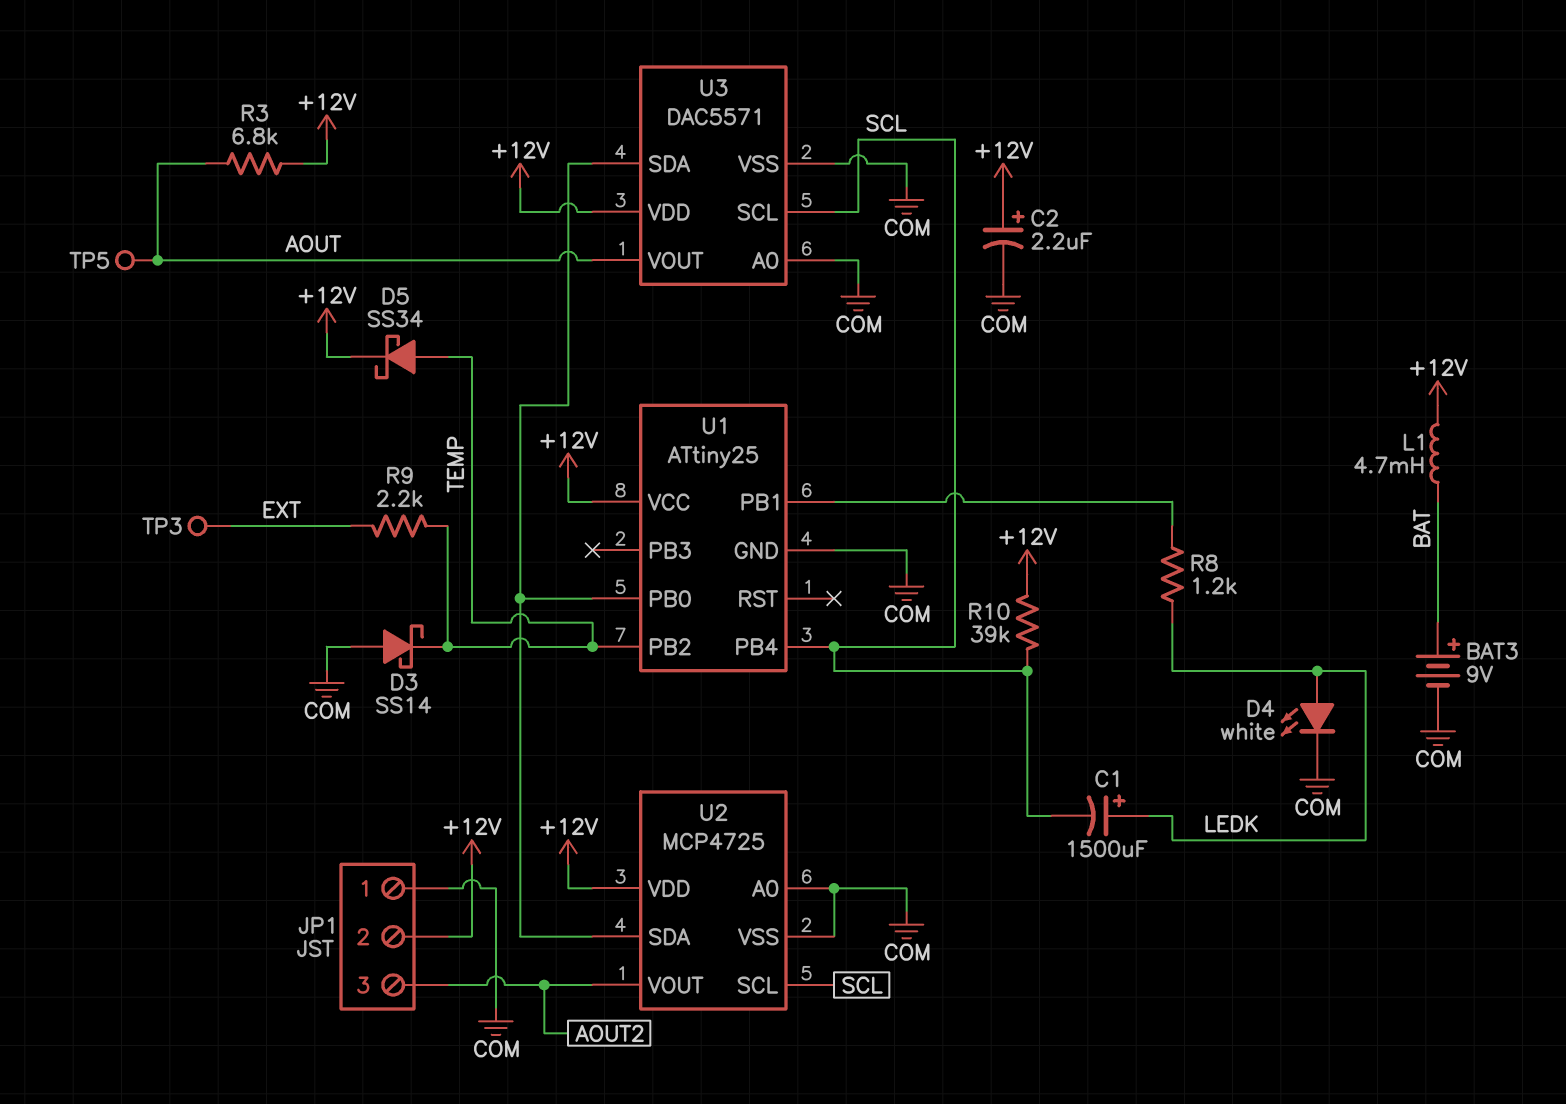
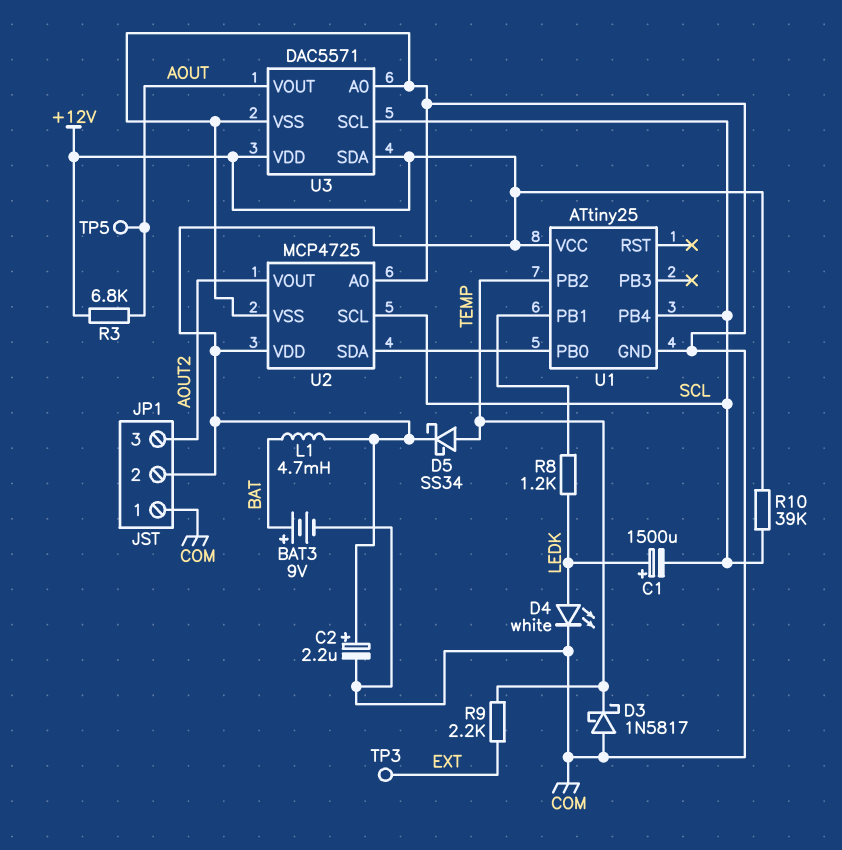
D3: schottky SS14 (A COM, K TEMP) -> schottky 1N5817 (A COM, K TEMP)
U3 pin SDA: U1/PB0 -> +12V

